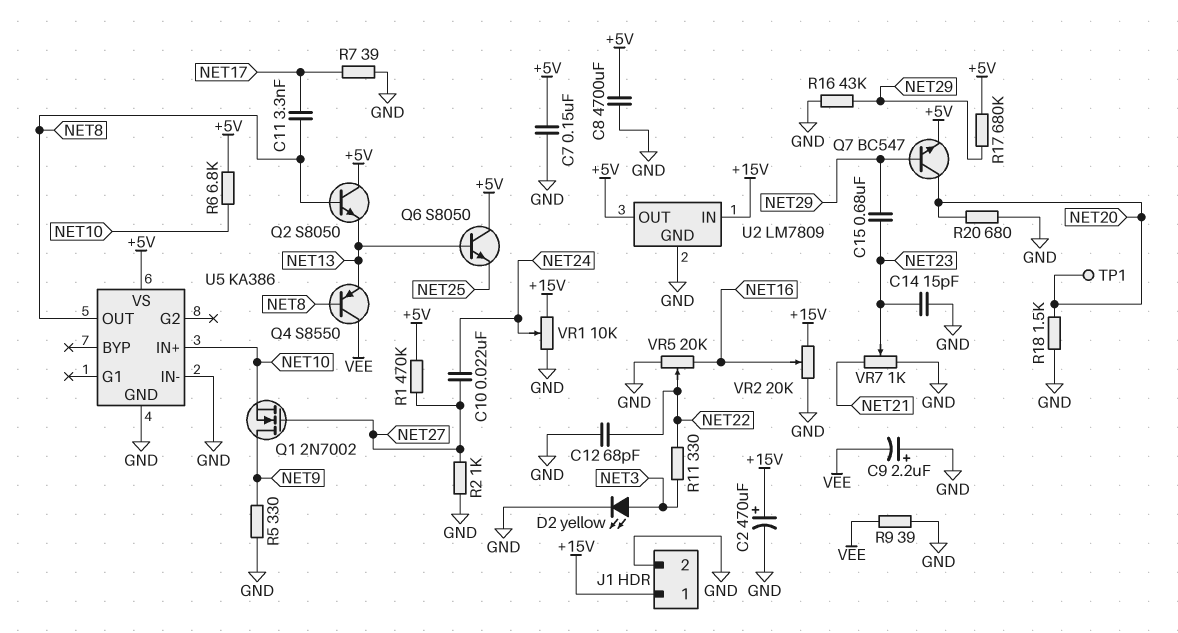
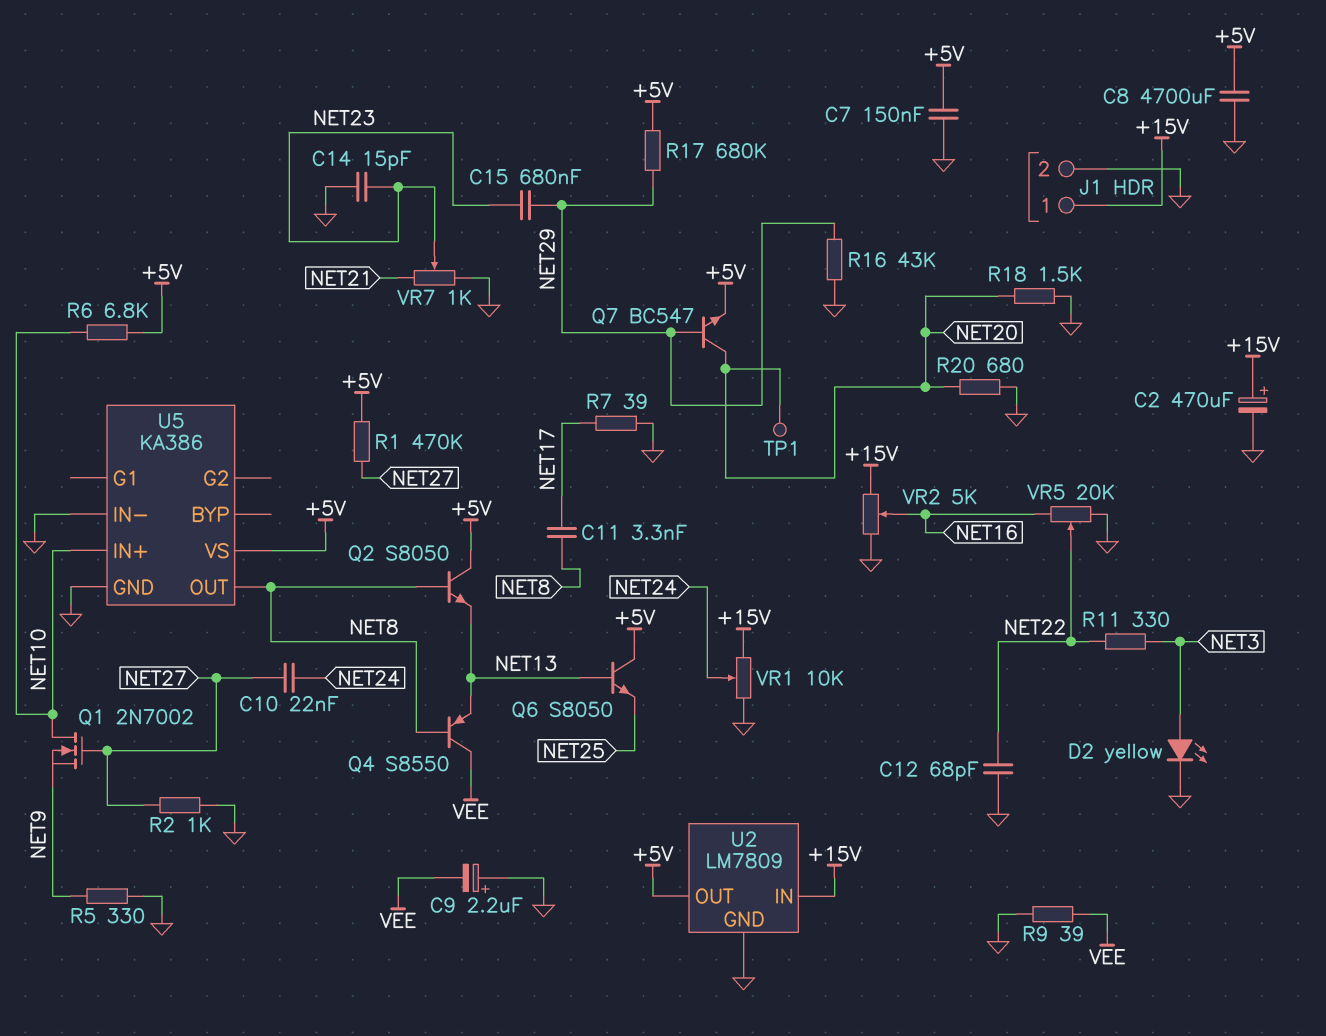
Q1: NMOS 2N7002 (G NET27, D NET9, S NET10) -> NMOS 2N7002 (G NET27, D NET10, S NET9)
VR2: 20k (+15V, GND, wiper NET16) -> 5k (+15V, GND, wiper NET16)

